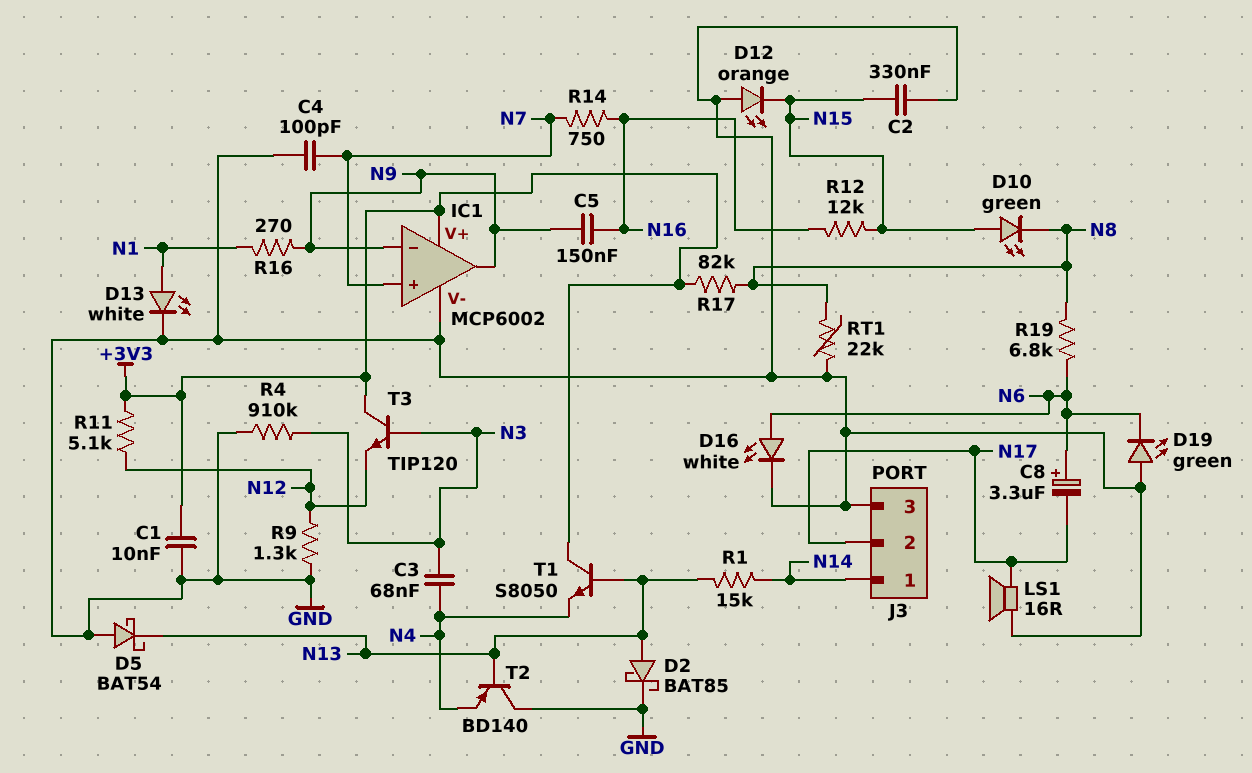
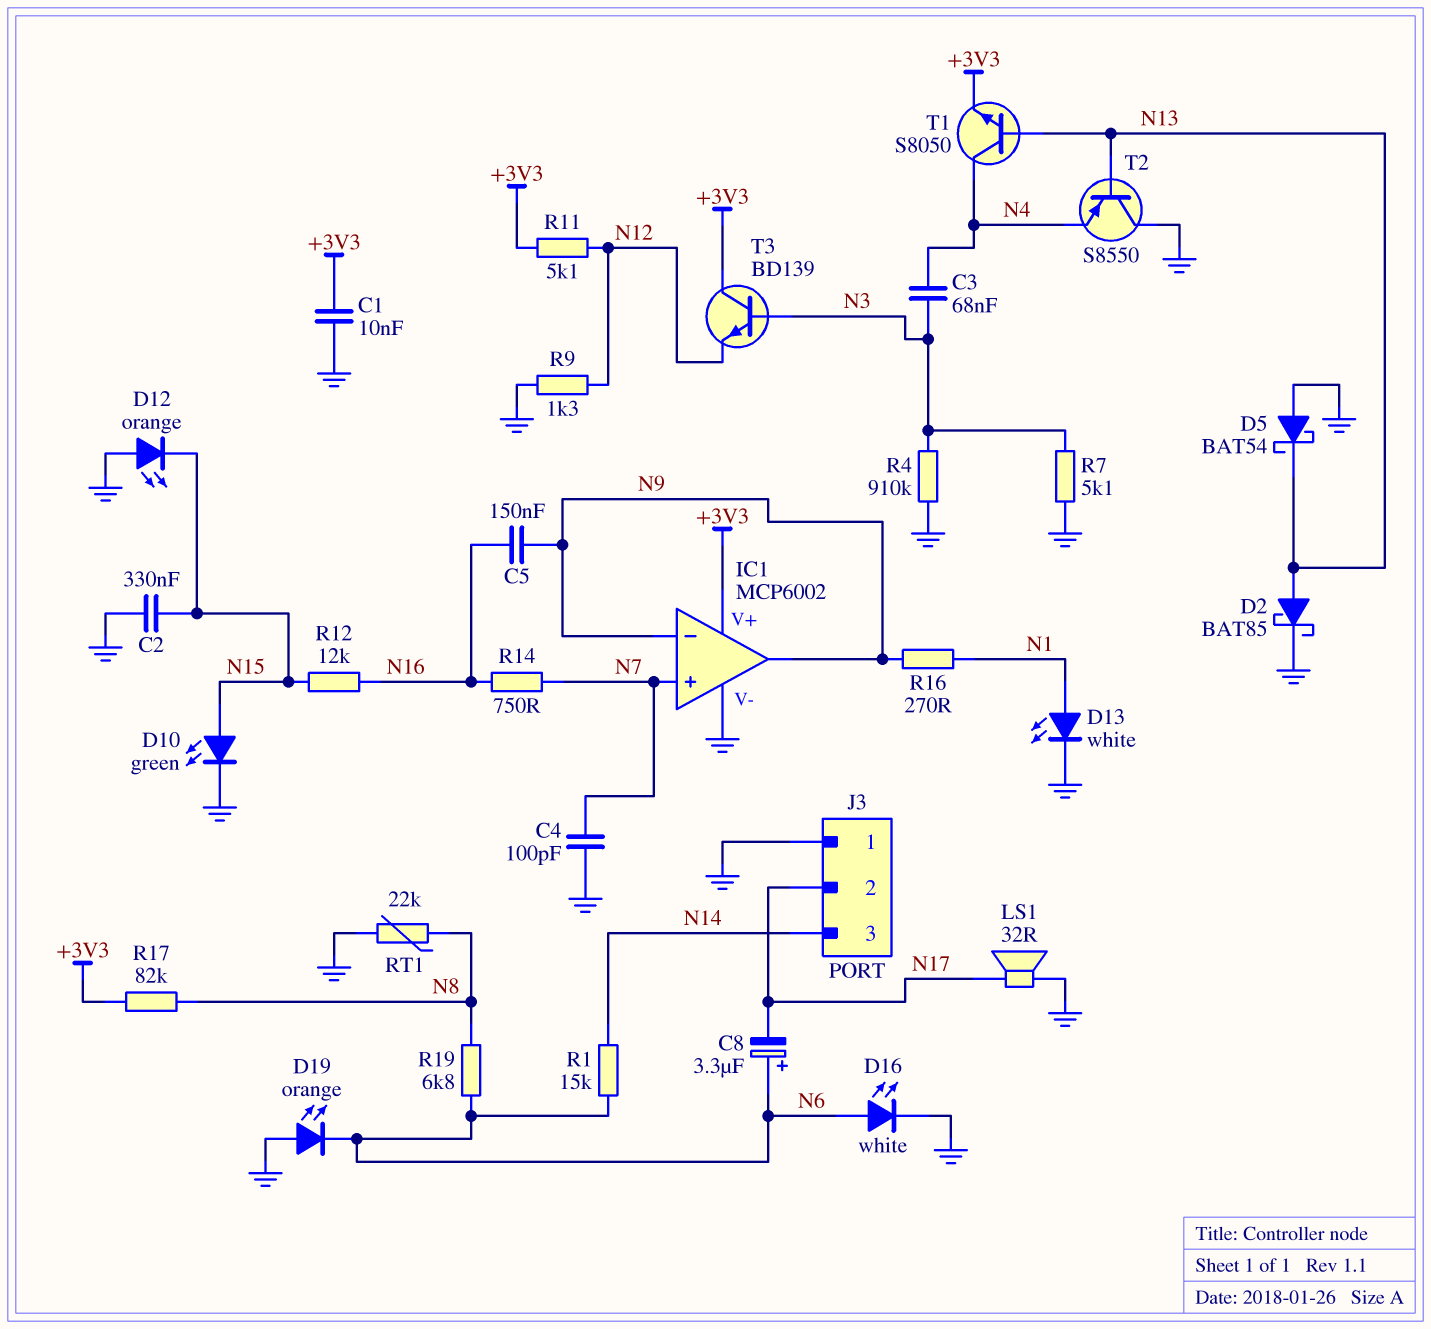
D10: LED green (A N15, K N8) -> LED green (A N15, K GND)
D19: LED green (A GND, K N6) -> LED orange (A GND, K N6)
J3 pin 1: N14 -> GND
J3 pin 3: GND -> N14
LS1: speaker 16R (GND, N17) -> speaker 32R (GND, N17)
R1: 15k (N13, N14) -> 15k (N6, N14)
R7: none -> 5.1k (GND, N3)
T1: NPN S8050 (B N13, C +3V3, E N4) -> NPN S8050 (B N13, C N4, E +3V3)
T2: PNP BD140 (B N13, C GND, E N4) -> PNP S8550 (B N13, C GND, E N4)
T3: NPN TIP120 (B N3, C +3V3, E N12) -> NPN BD139 (B N3, C +3V3, E N12)

